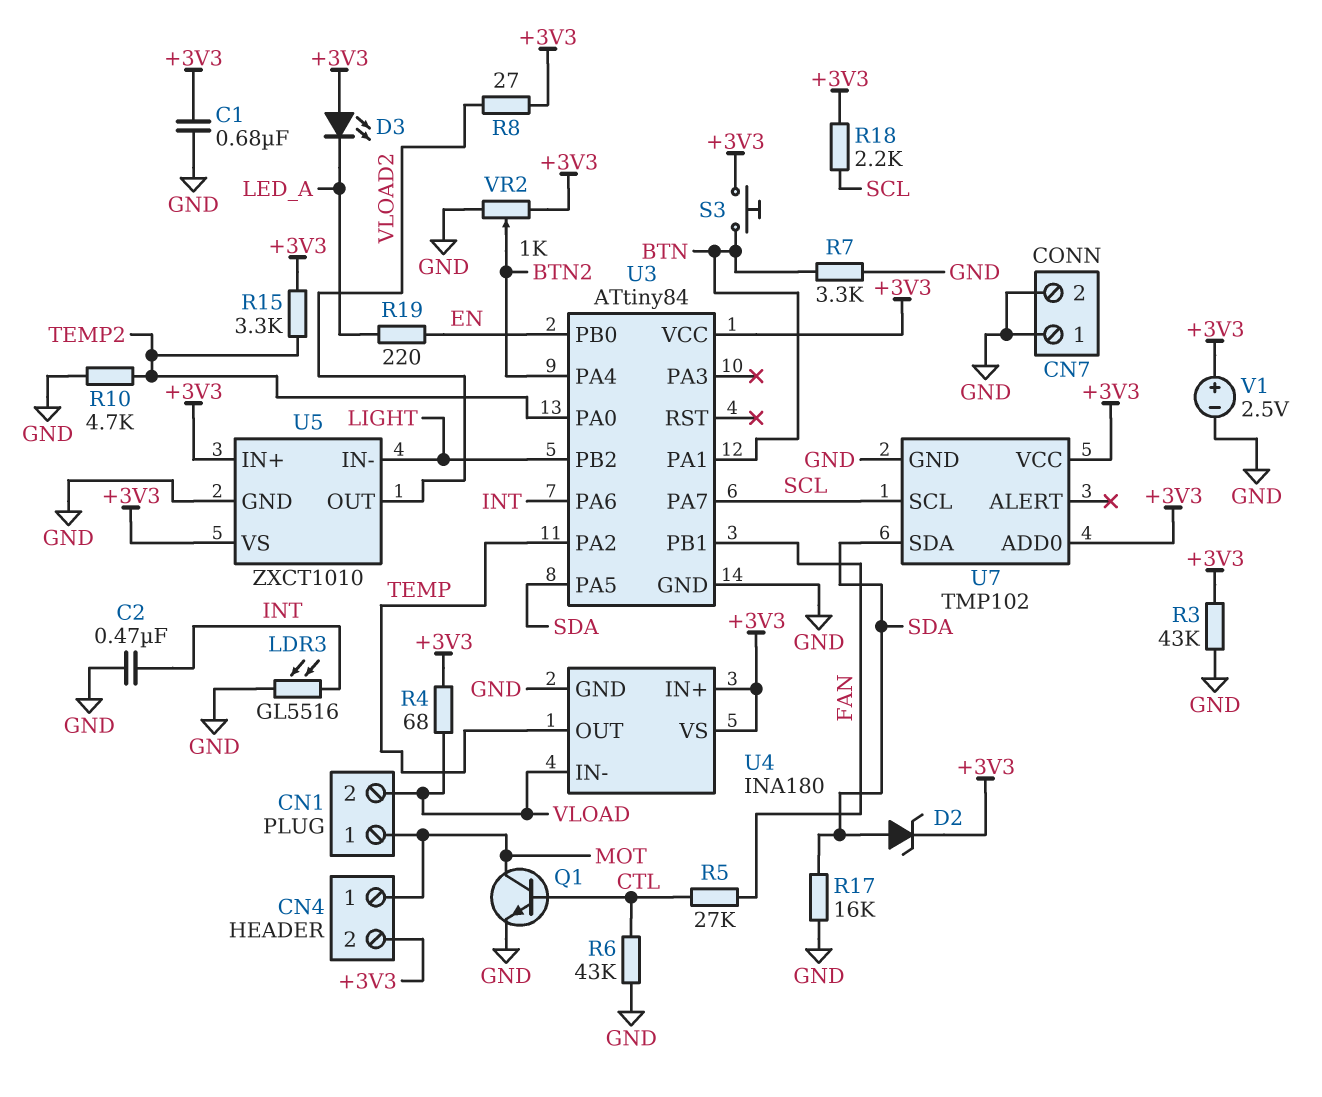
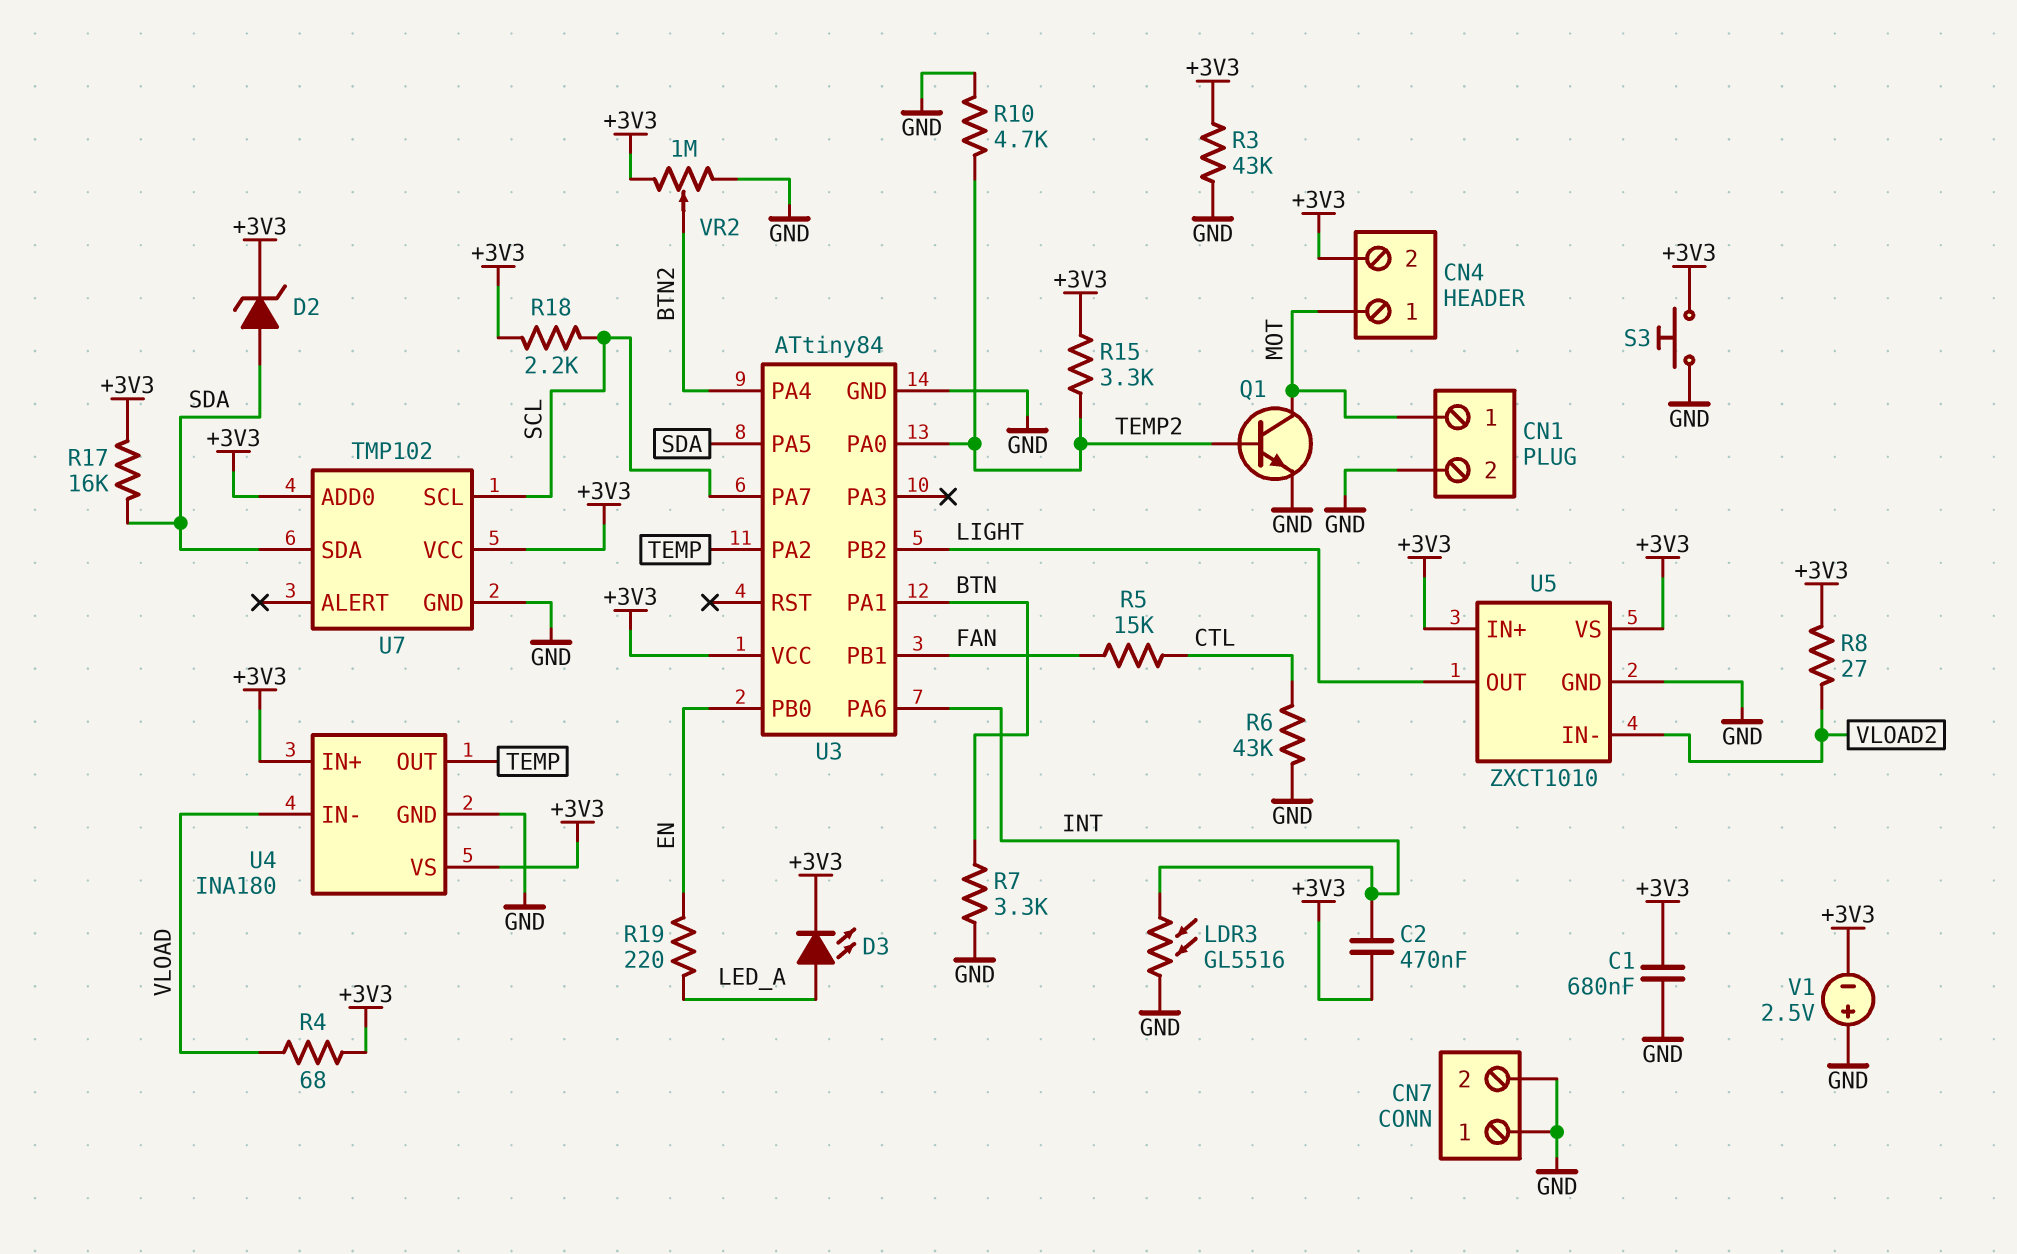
C2: 470nF (GND, INT) -> 470nF (+3V3, INT)
CN1 pin 2: VLOAD -> GND
D3: LED (A +3V3, K LED_A) -> LED (A LED_A, K +3V3)
Q1: NPN (B CTL, C MOT, E GND) -> NPN (B TEMP2, C MOT, E GND)
R5: 27k (CTL, FAN) -> 15k (CTL, FAN)
R17: 16k (GND, SDA) -> 16k (+3V3, SDA)
S3: button (+3V3, BTN) -> button (+3V3, GND)
U5 pin IN-: LIGHT -> VLOAD2
U5 pin OUT: VLOAD2 -> LIGHT
V1: 2.5V (plus +3V3, minus GND) -> 2.5V (plus GND, minus +3V3)
VR2: 1k (+3V3, GND, wiper BTN2) -> 1M (+3V3, GND, wiper BTN2)

